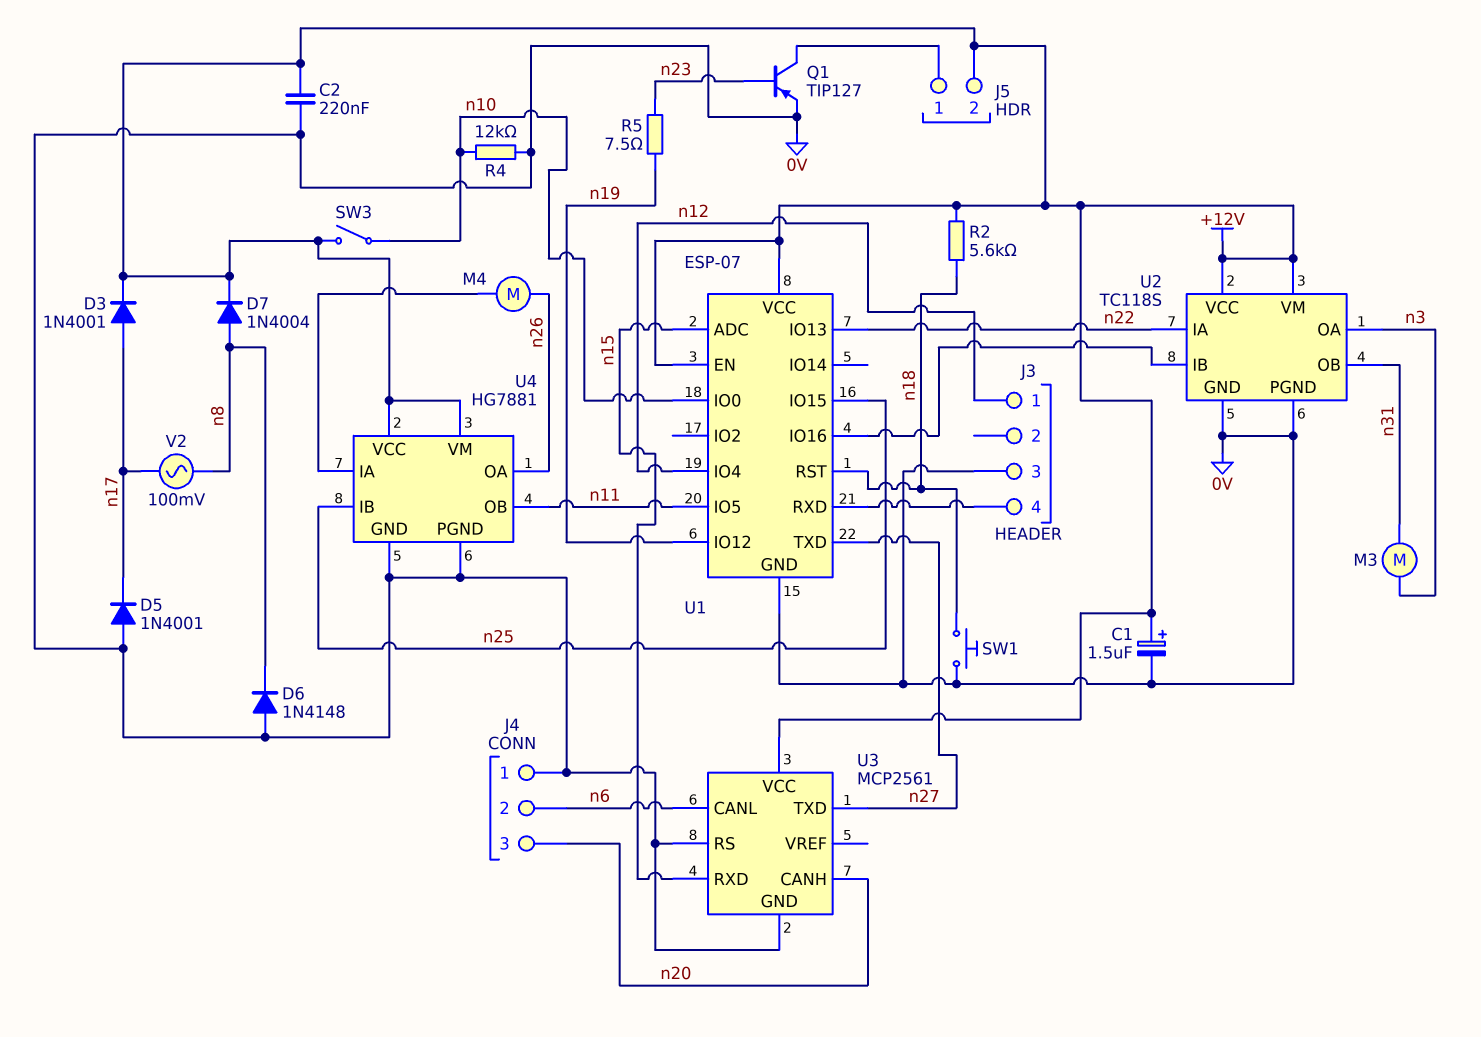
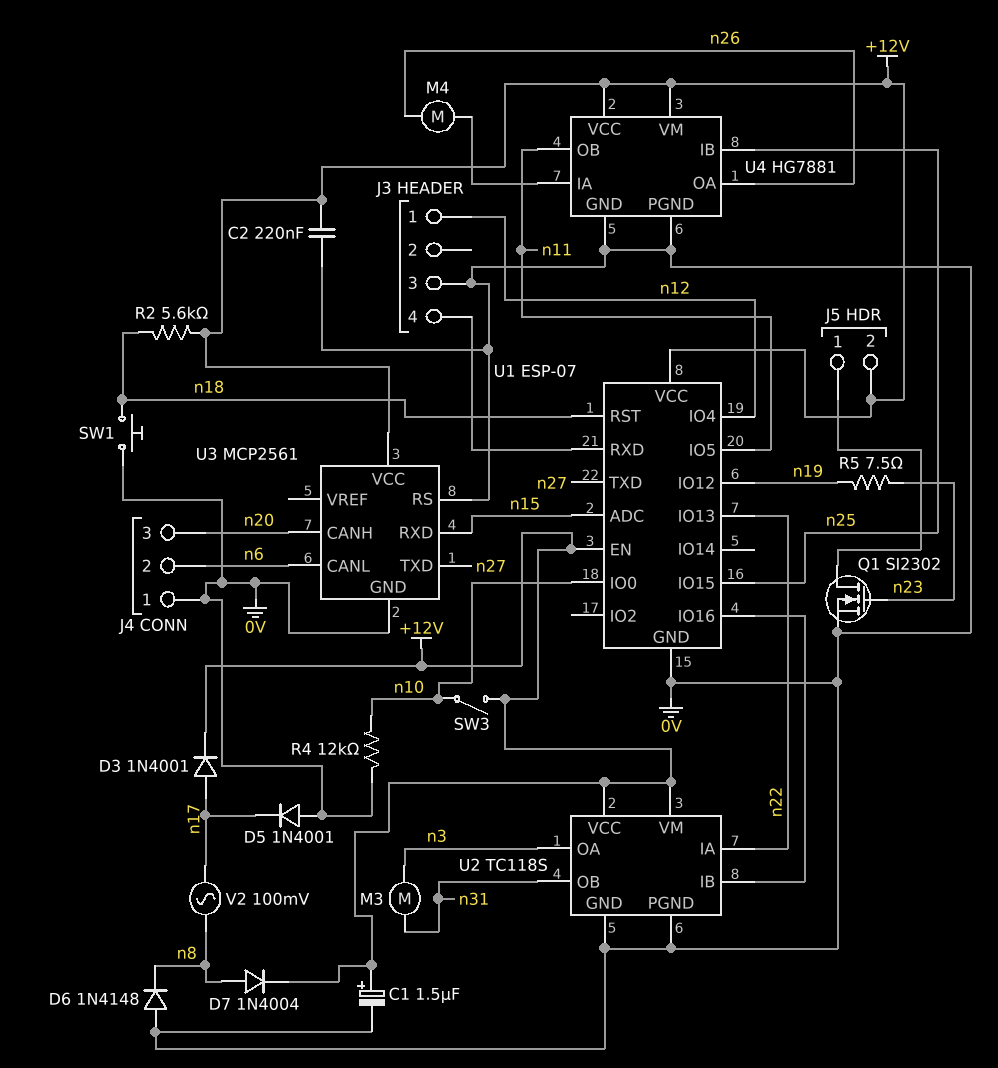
Q1: PNP TIP127 (B n23, C J5/1, E 0V) -> NMOS SI2302 (G n23, D J5/1, S 0V)

